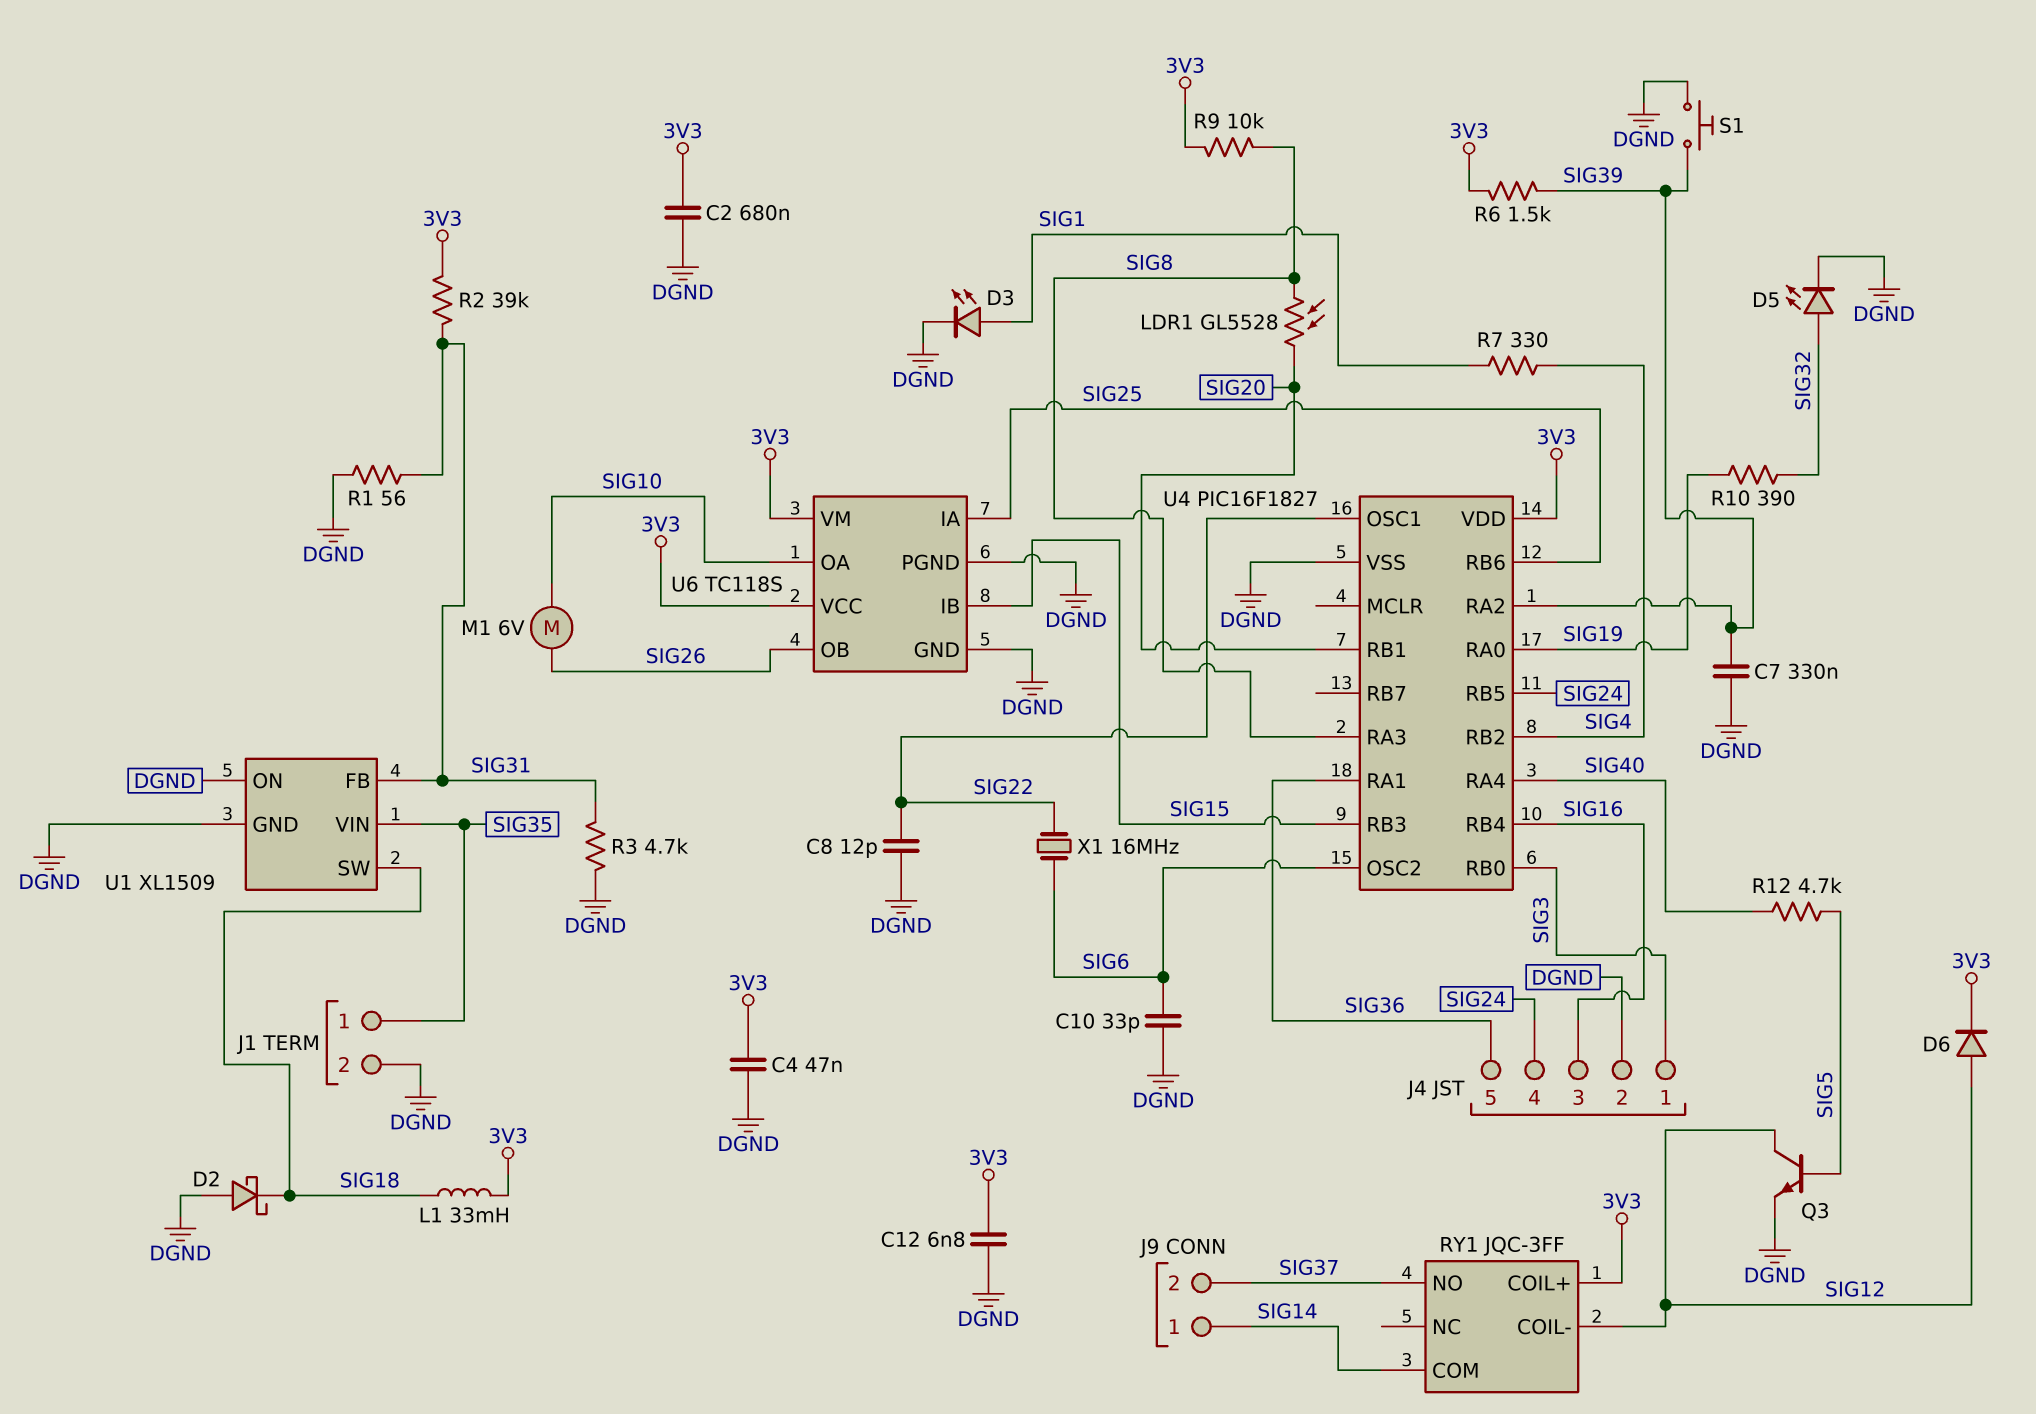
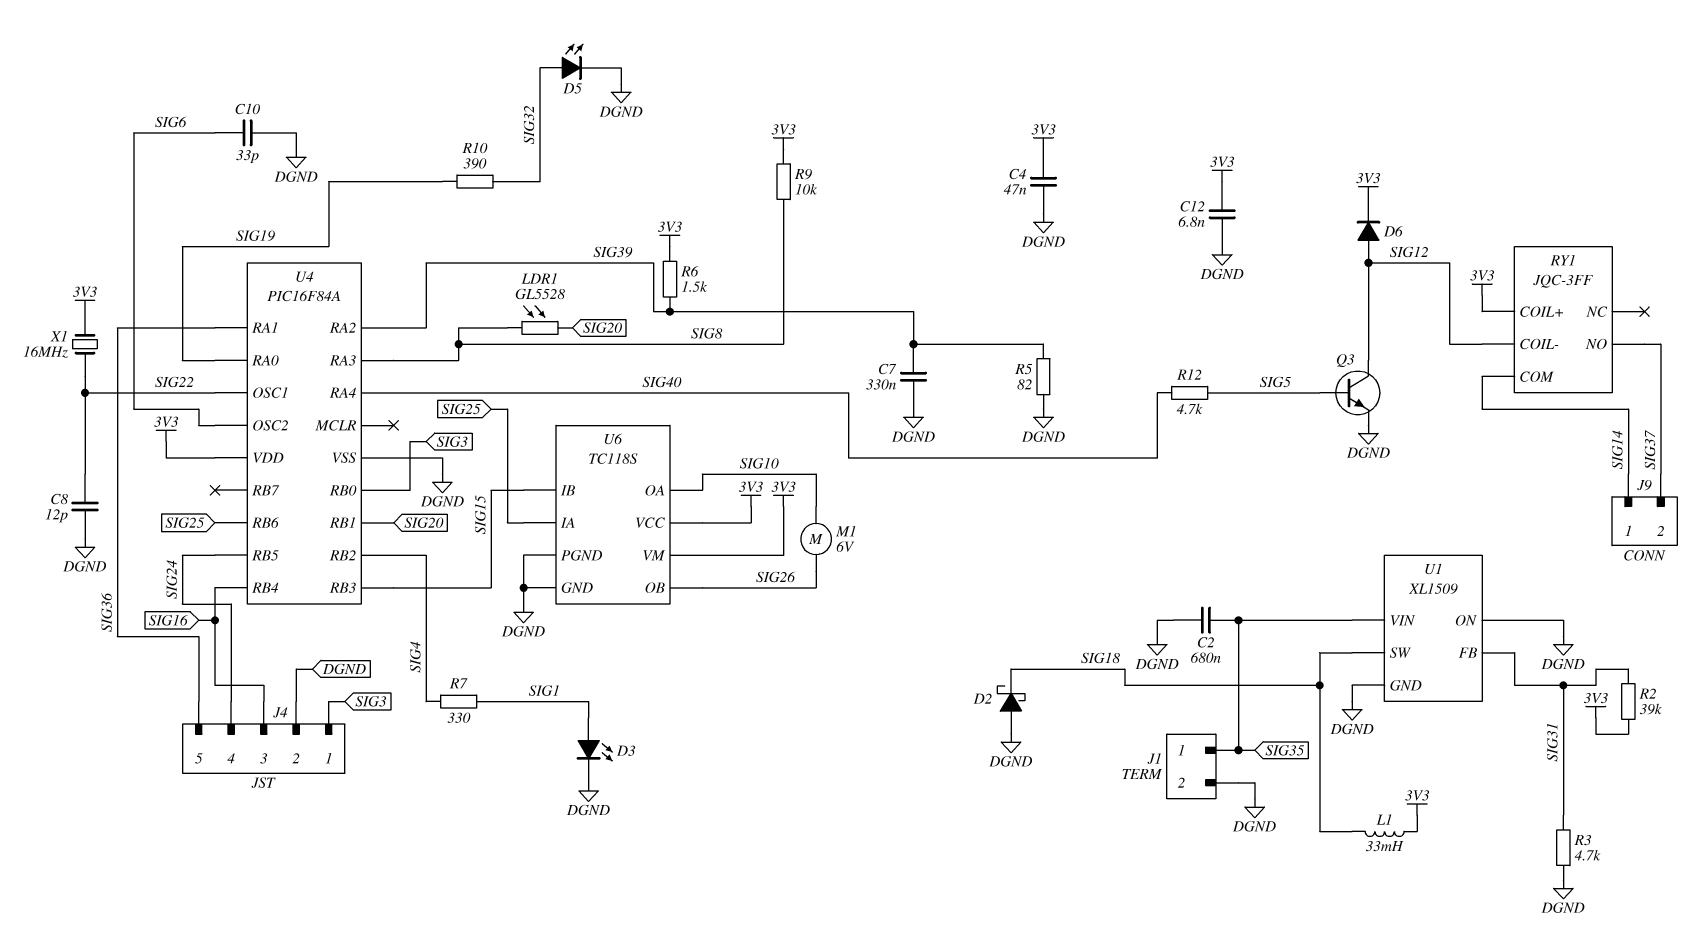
C2: 680nF (3V3, DGND) -> 680nF (DGND, SIG35)
R1: 56 (DGND, SIG31) -> none
R5: none -> 82 (DGND, SIG39)
S1: button (DGND, SIG39) -> none
U4: PIC16F1827 -> PIC16F84A
X1: 16MHz (SIG6, SIG22) -> 16MHz (3V3, SIG22)

